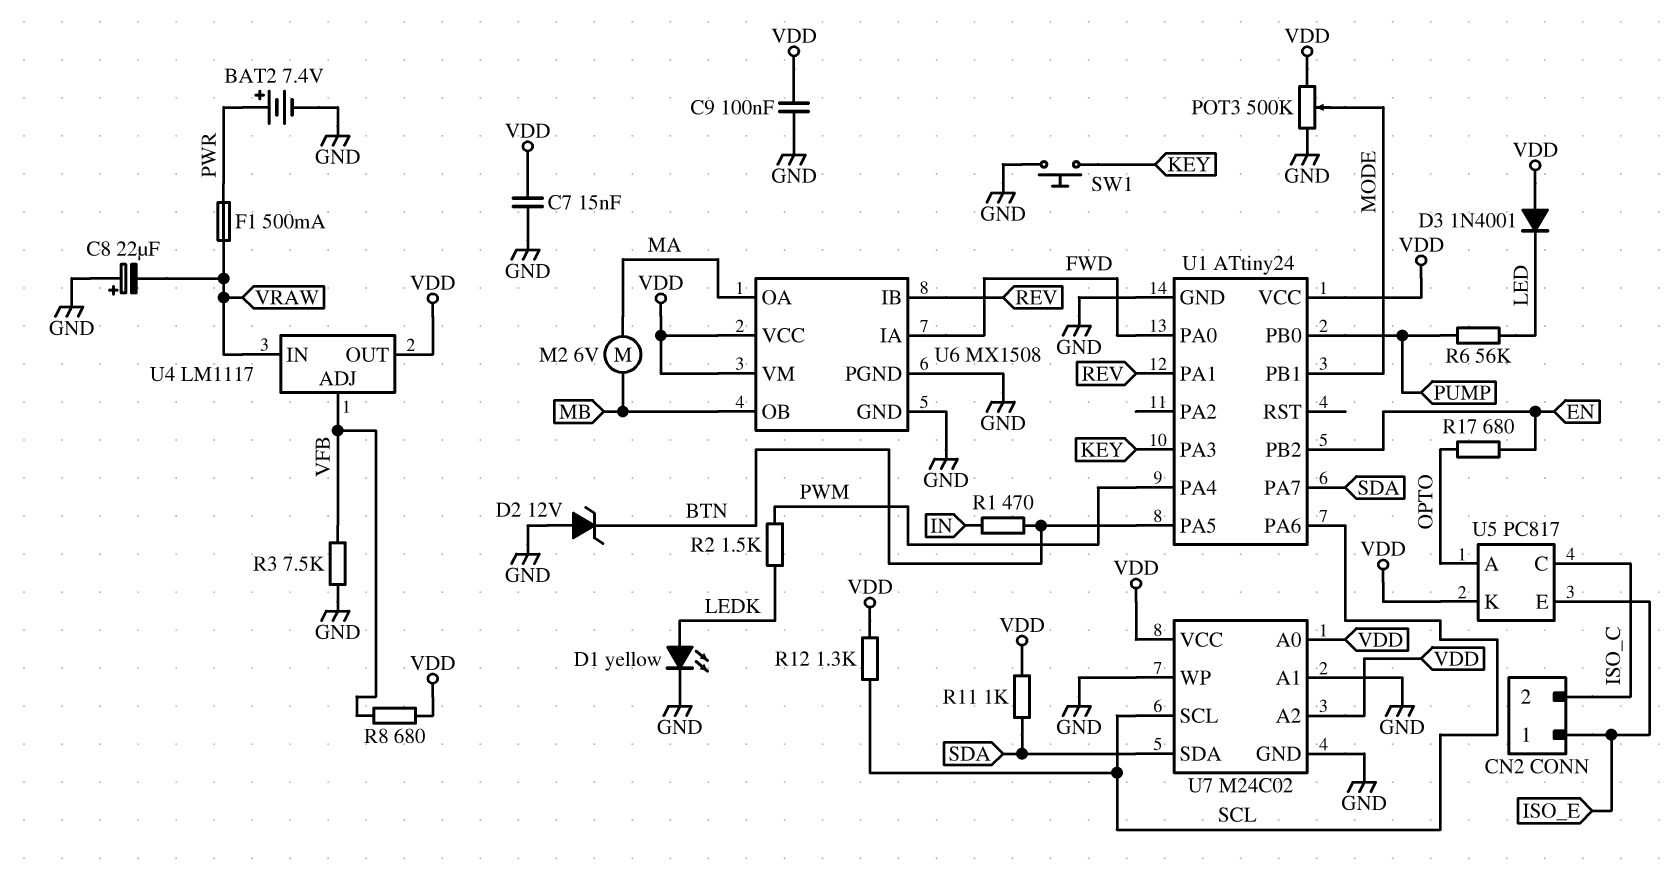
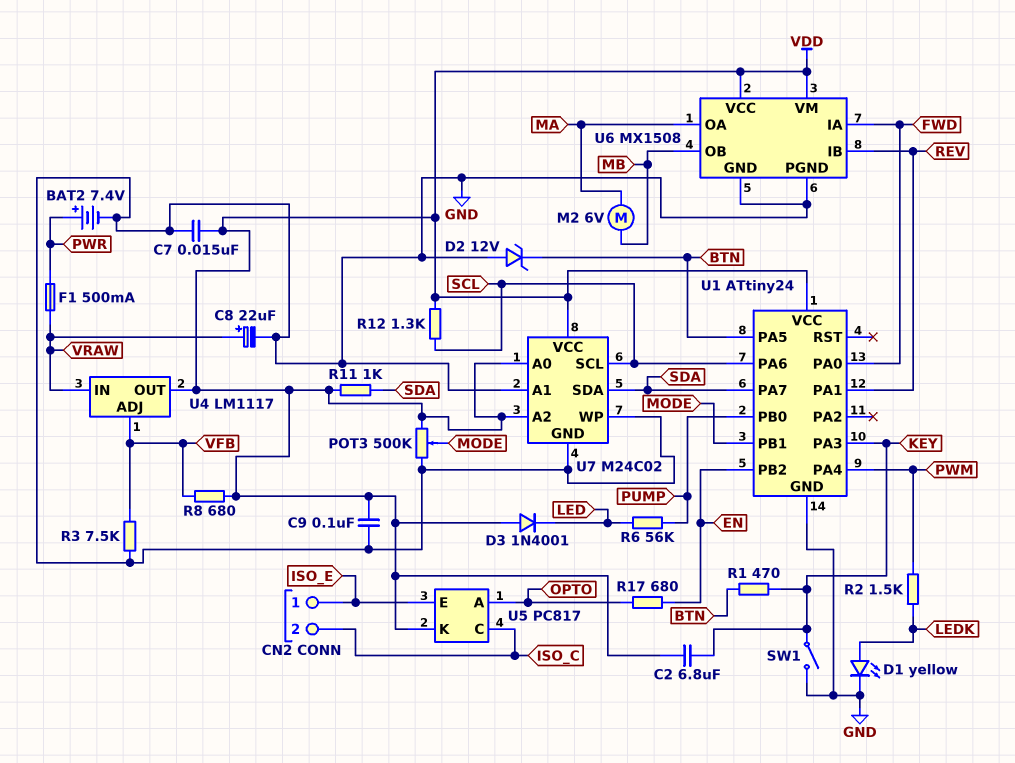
C2: none -> 6.8uF (KEY, VDD)
C8: 22uF (plus GND, minus VRAW) -> 22uF (plus VRAW, minus GND)
R1: 470 (BTN, IN) -> 470 (BTN, KEY)
SW1: button (GND, KEY) -> switch (GND, KEY)

